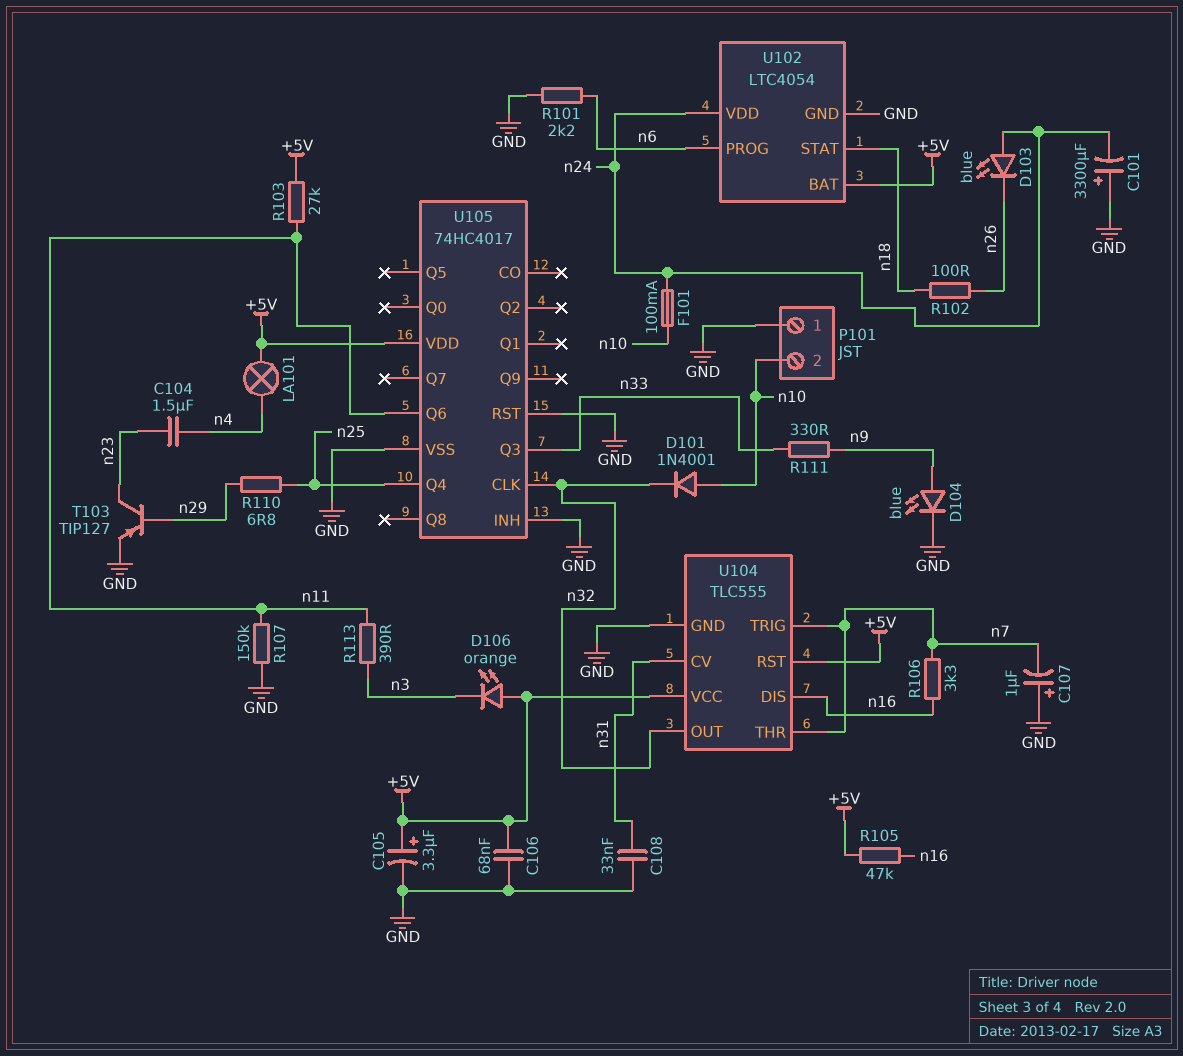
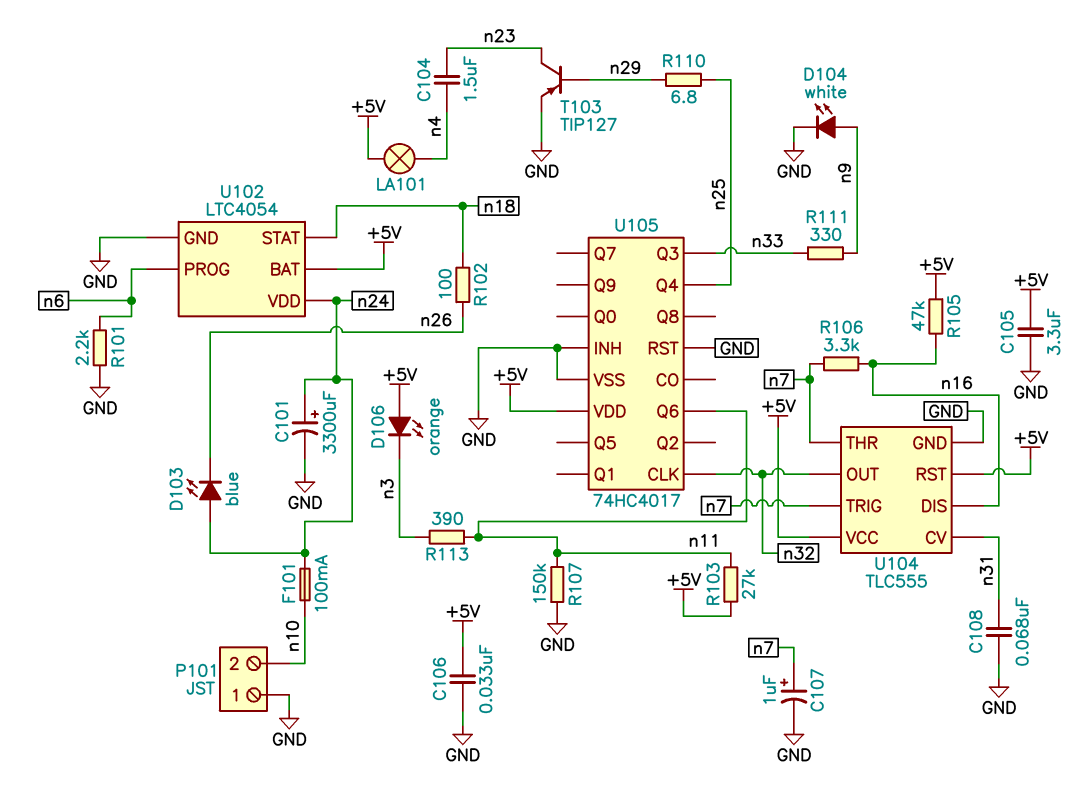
C101: 3300uF (plus GND, minus n24) -> 3300uF (plus n24, minus GND)
C105: 3.3uF (plus +5V, minus GND) -> 3.3uF (+5V, GND)
C106: 68nF (+5V, GND) -> 33nF (+5V, GND)
C107: 1uF (plus GND, minus n7) -> 1uF (plus n7, minus GND)
C108: 33nF (GND, n31) -> 68nF (GND, n31)
D101: diode 1N4001 (A n10, K n32) -> none
D104: LED blue (A n9, K GND) -> LED white (A n9, K GND)

